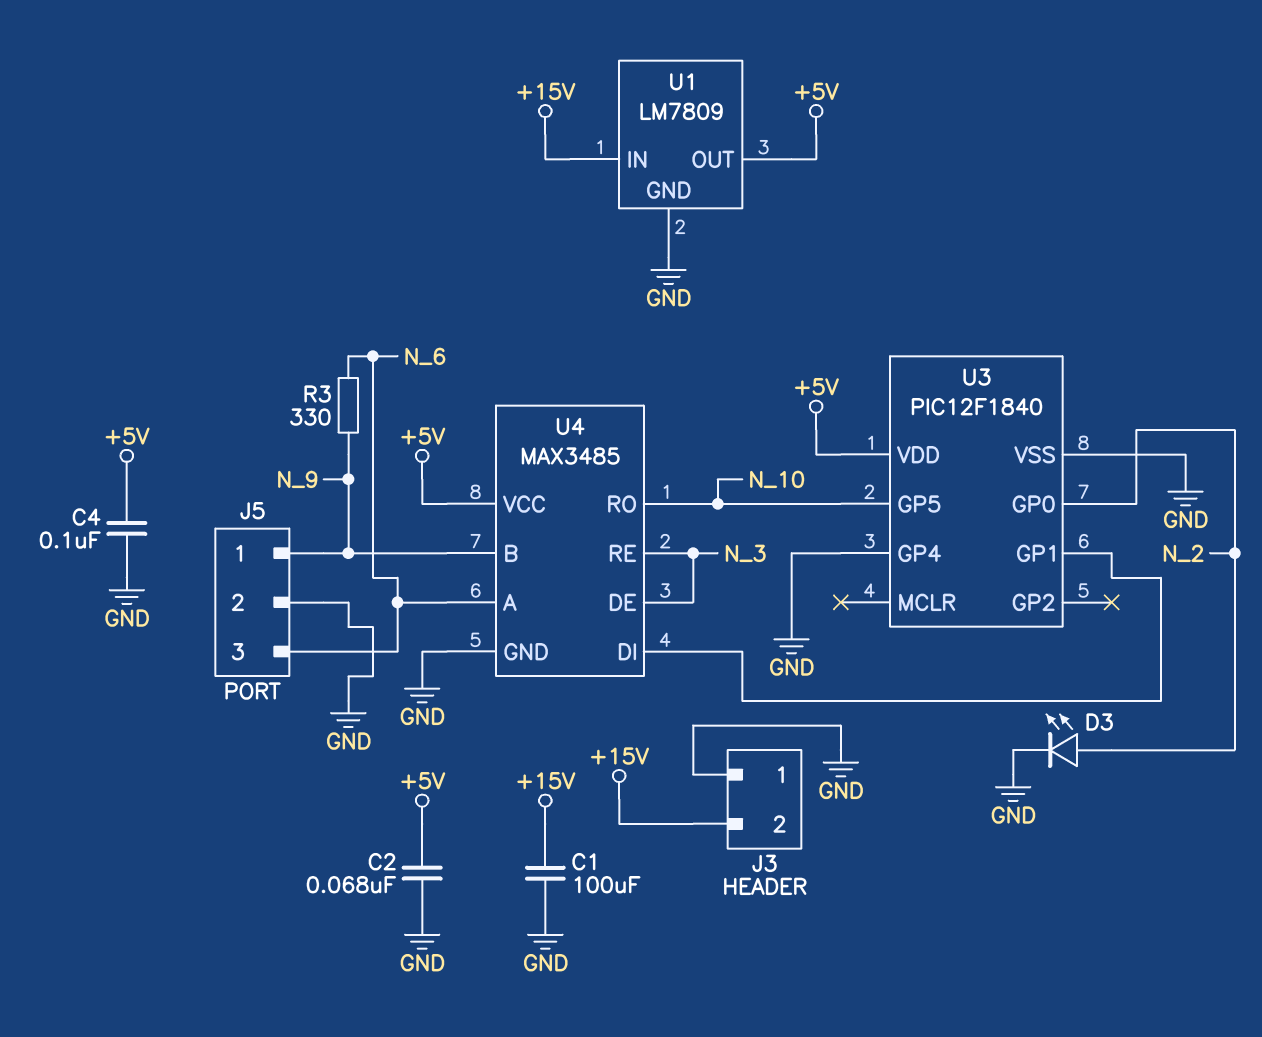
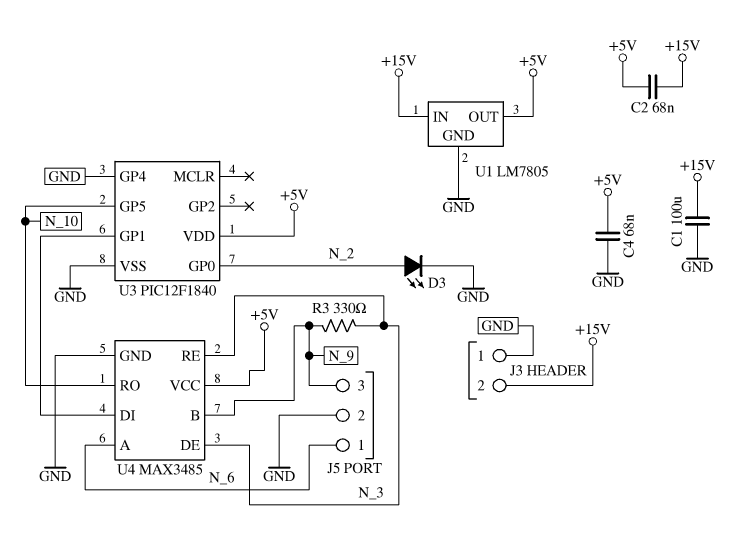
C2: 68nF (+5V, GND) -> 68nF (+5V, +15V)
C4: 100nF (+5V, GND) -> 68nF (+5V, GND)
J5 pin 1: N_9 -> N_6
J5 pin 3: N_6 -> N_9
R3: 330 (N_6, N_9) -> 330 (N_3, N_9)
U1: LM7809 -> LM7805

